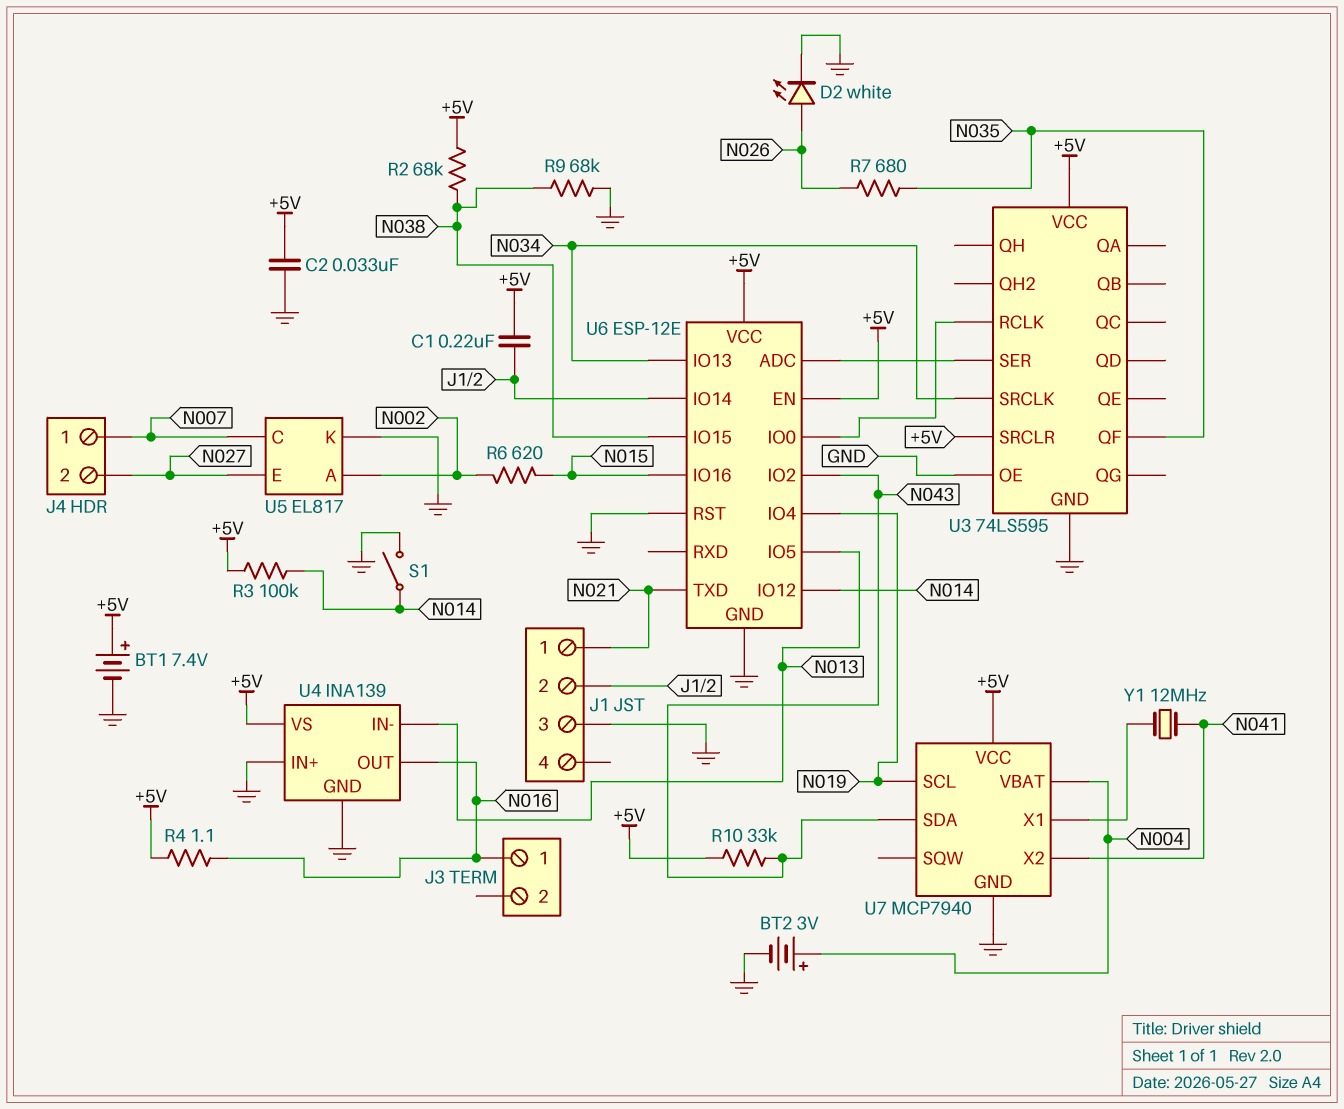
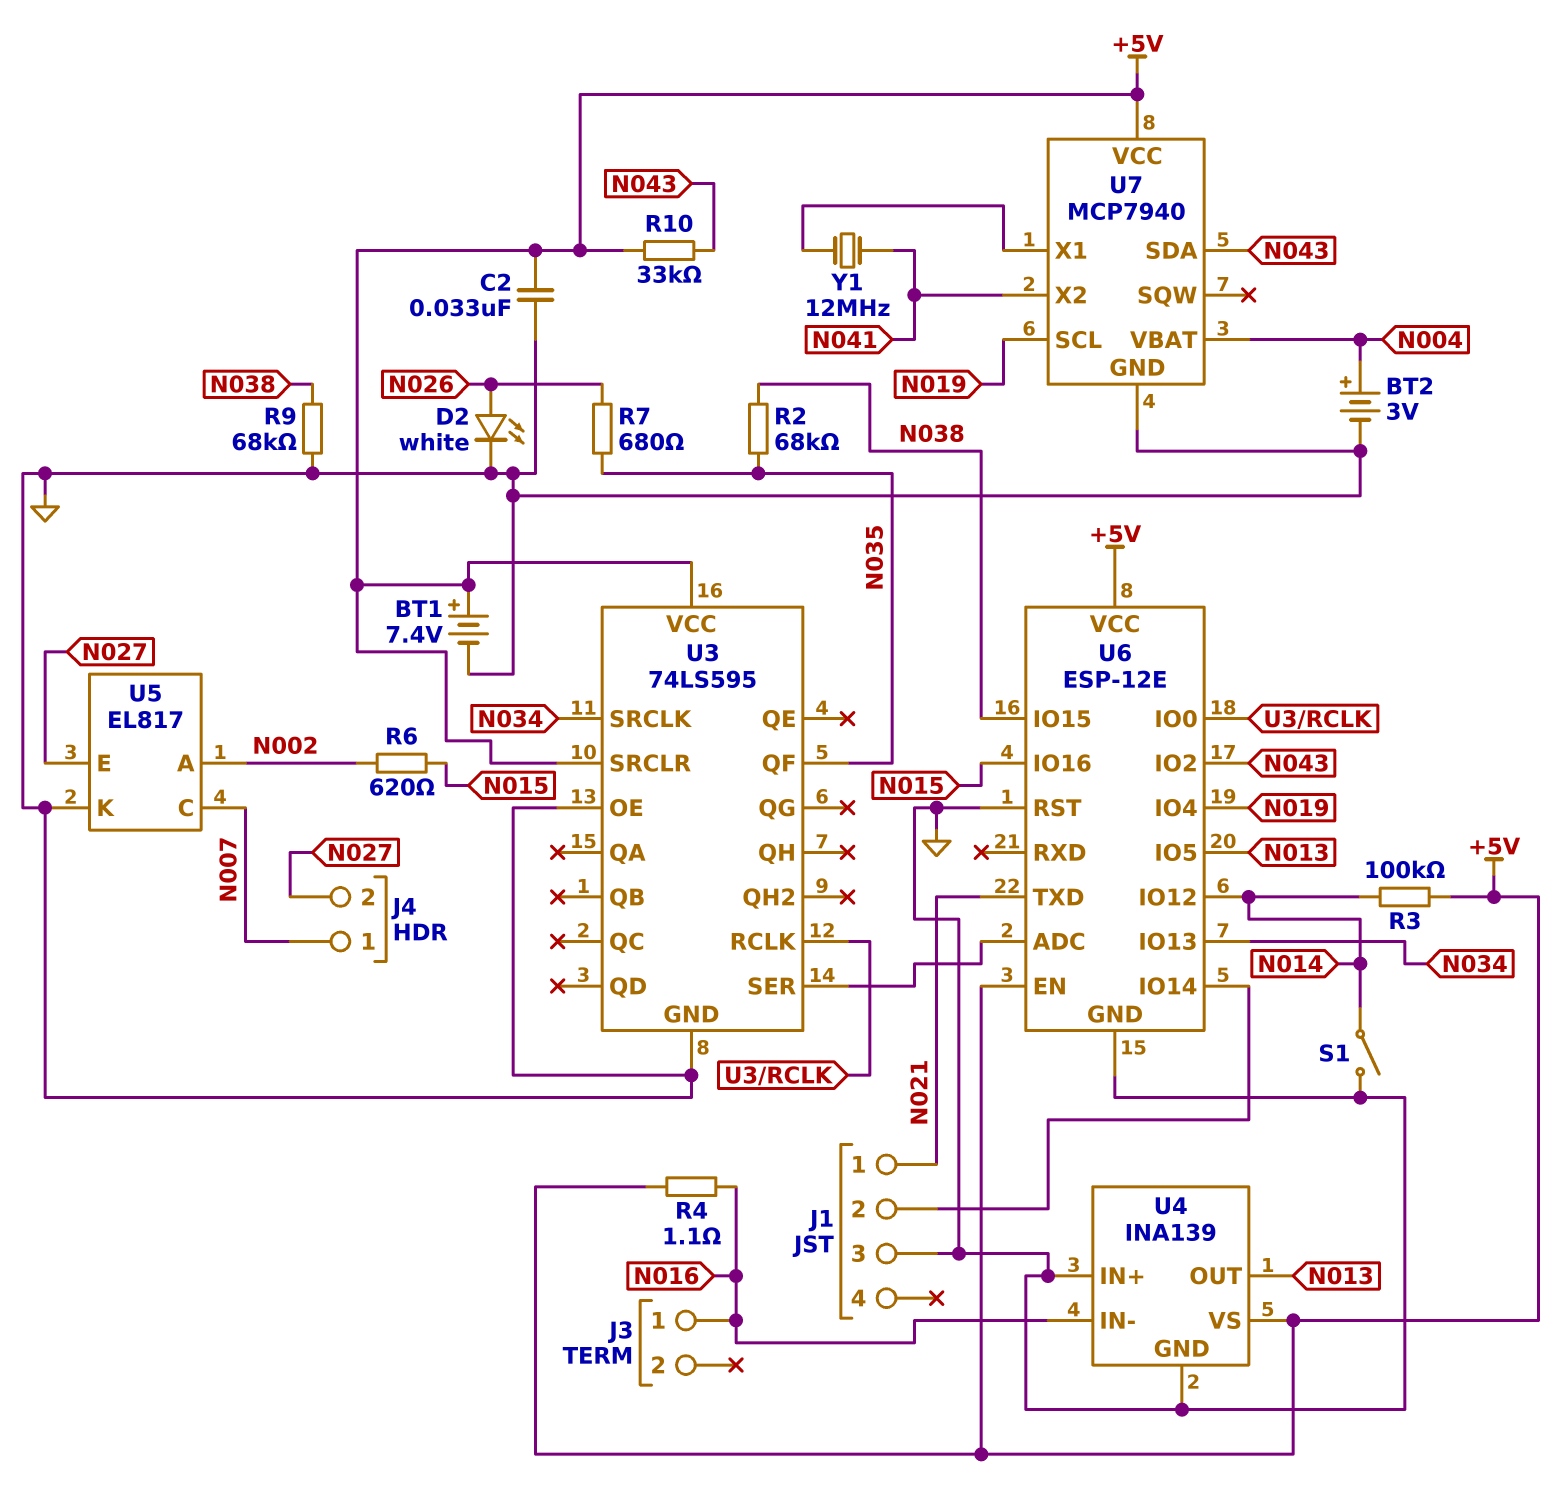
C1: 220nF (+5V, J1/2) -> none
R2: 68k (+5V, N038) -> 68k (N035, N038)
U4 pin IN-: N013 -> N016
U4 pin OUT: N016 -> N013

